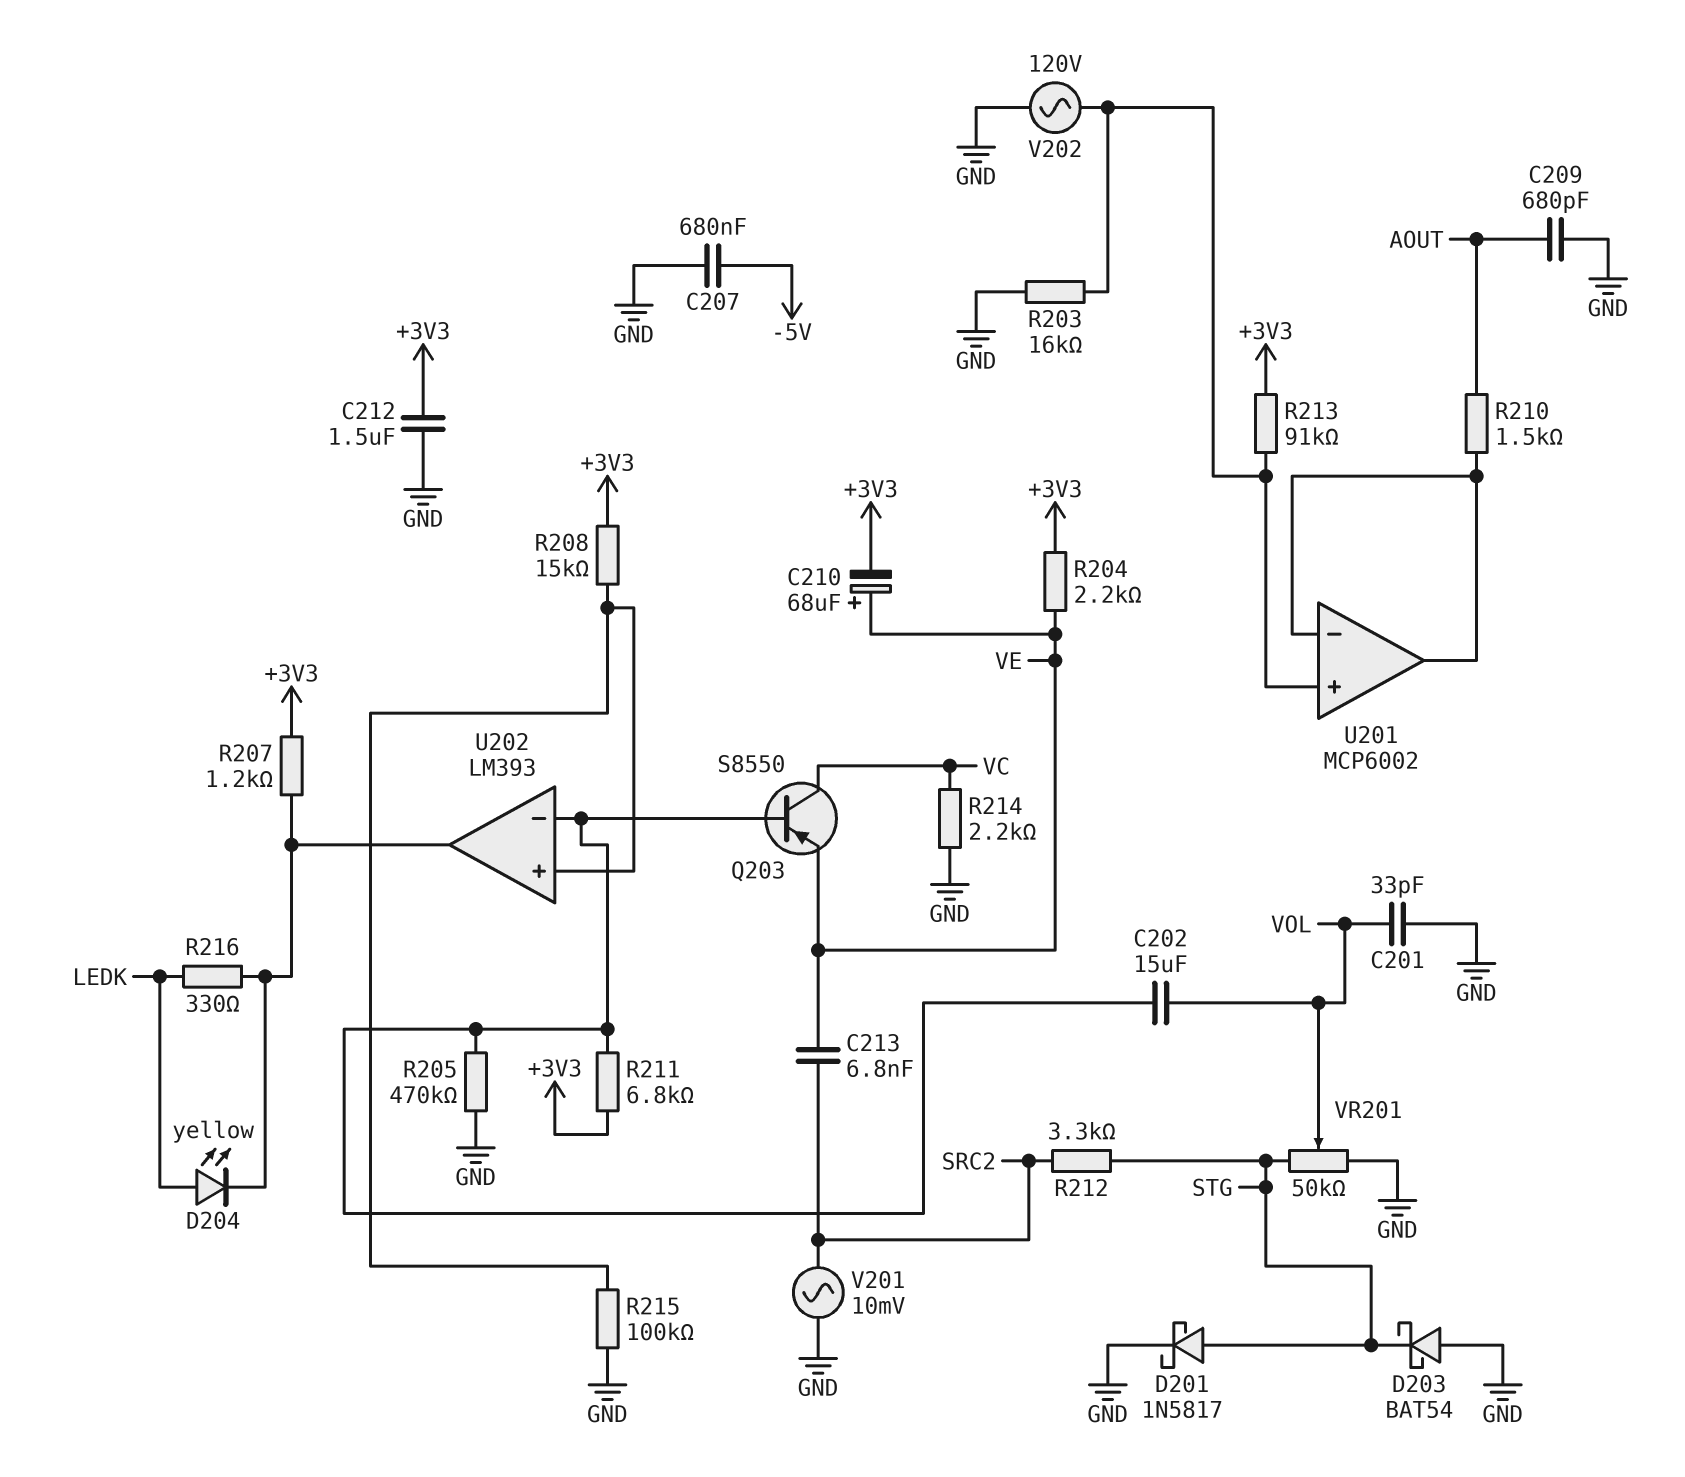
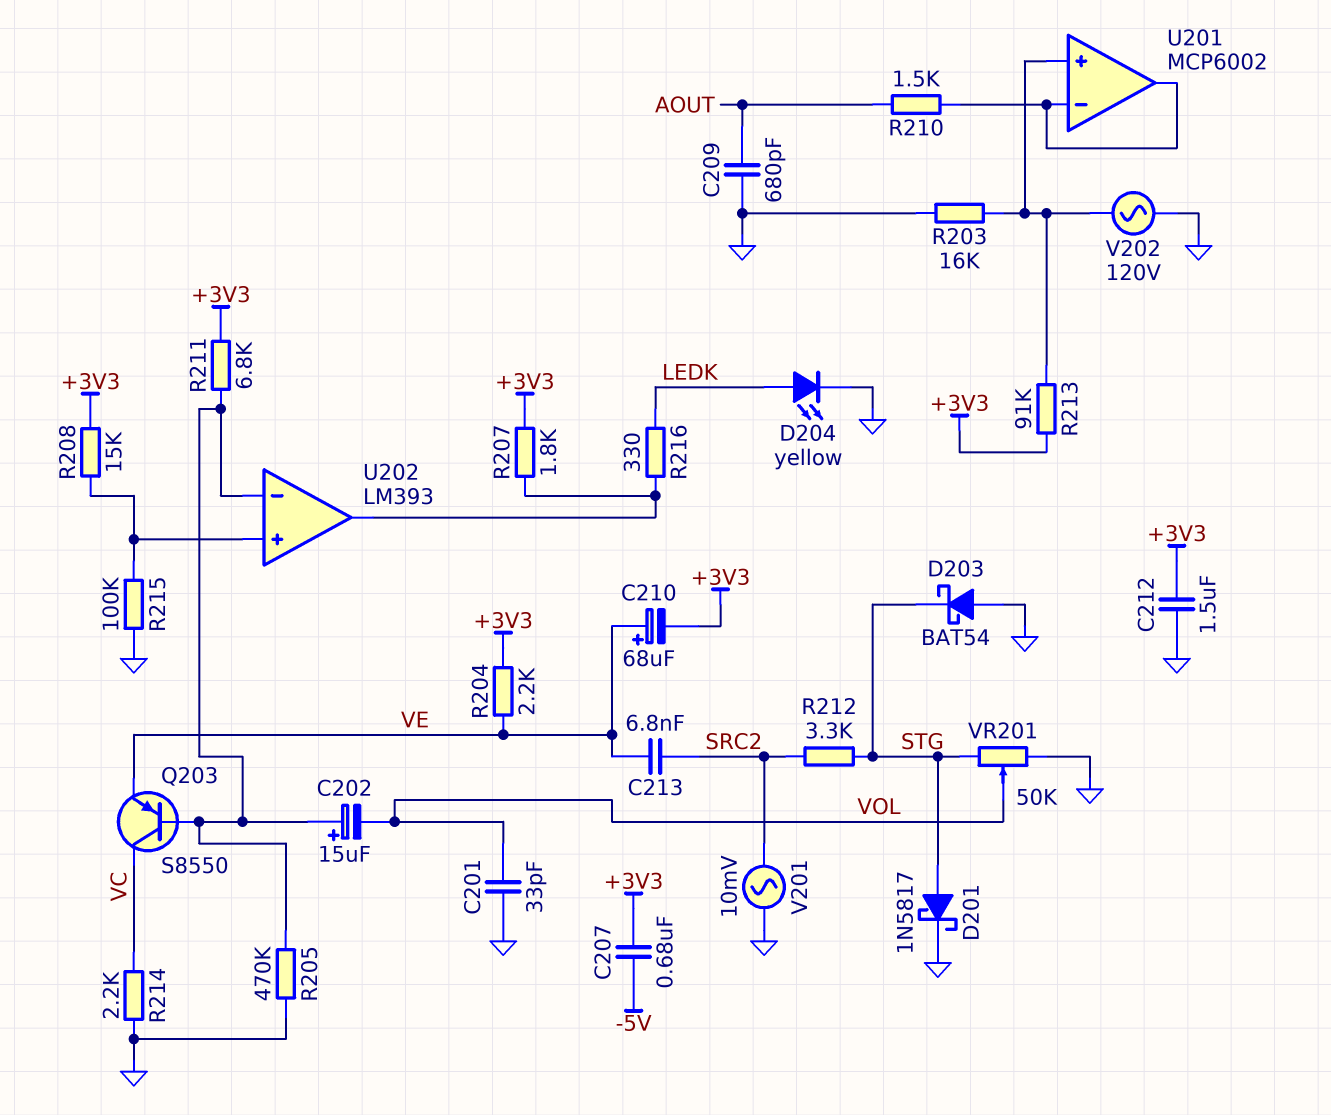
C202: 15uF (U202/in-, VOL) -> 15uF (plus U202/in-, minus VOL)
C207: 680nF (-5V, GND) -> 680nF (+3V3, -5V)
D204: LED yellow (A LEDK, K U202/out) -> LED yellow (A LEDK, K GND)
R207: 1.2k (+3V3, U202/out) -> 1.8k (+3V3, U202/out)

